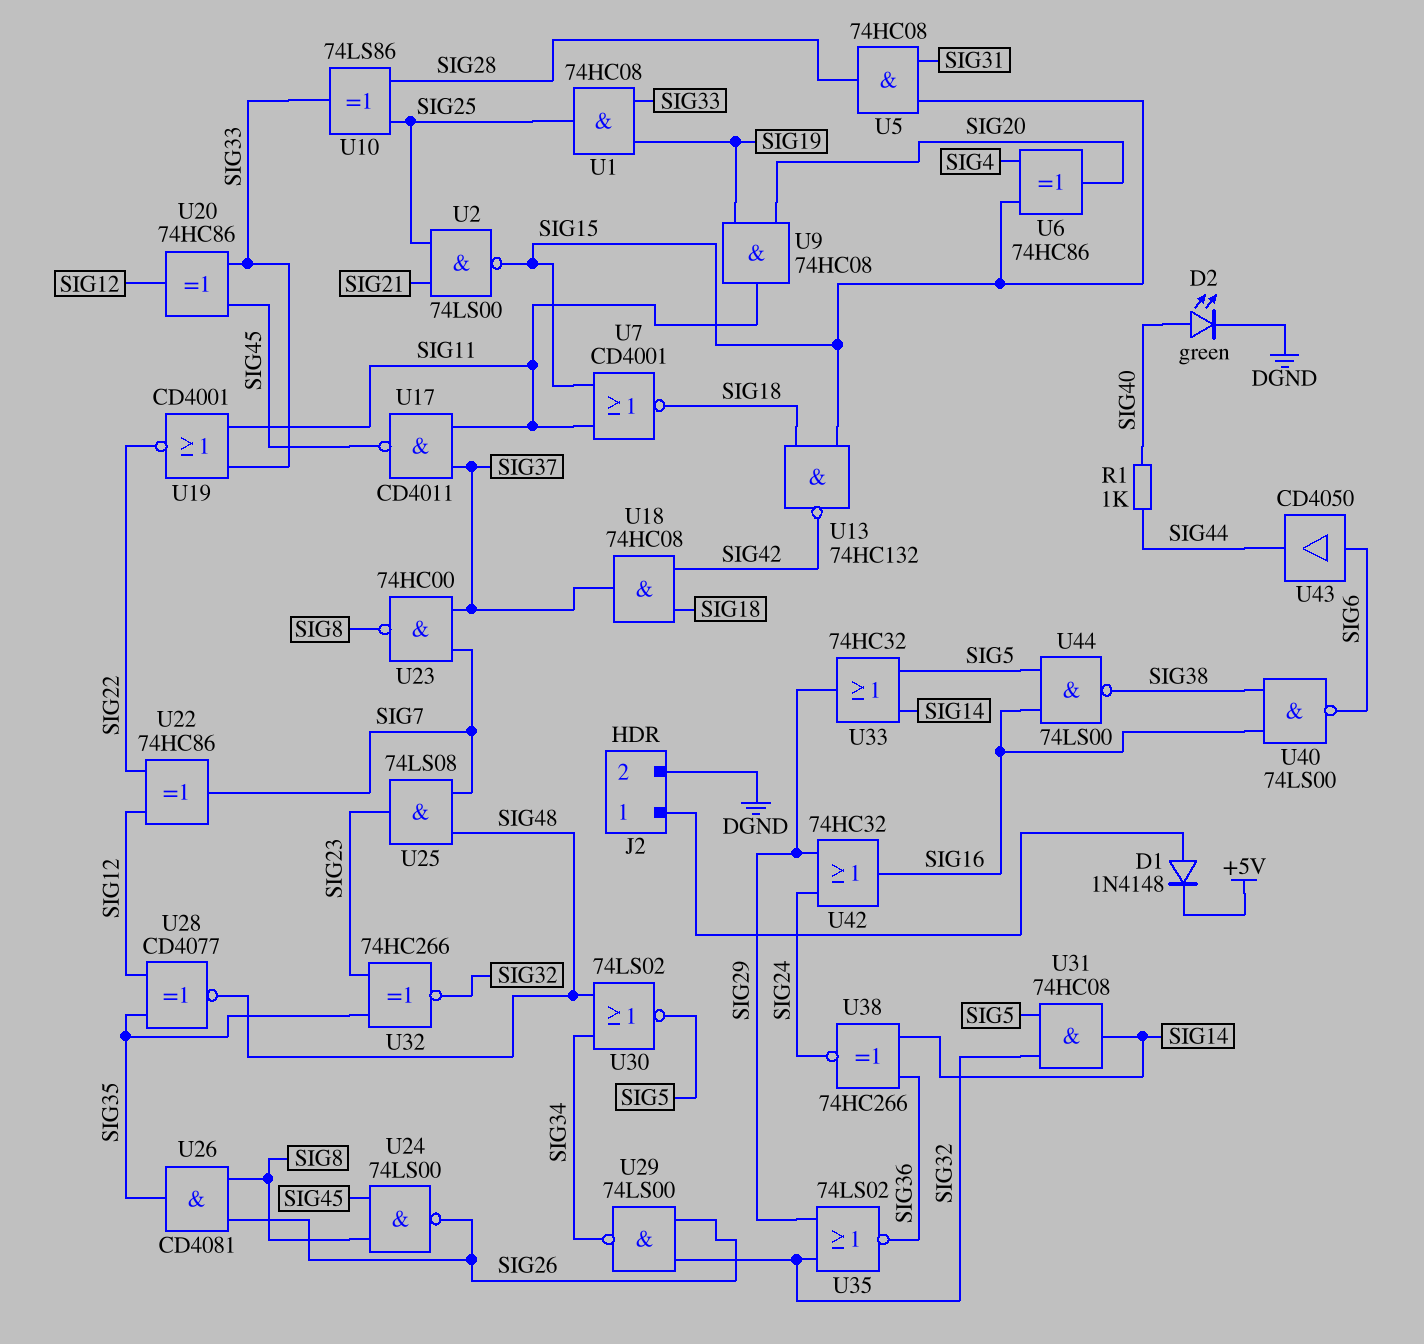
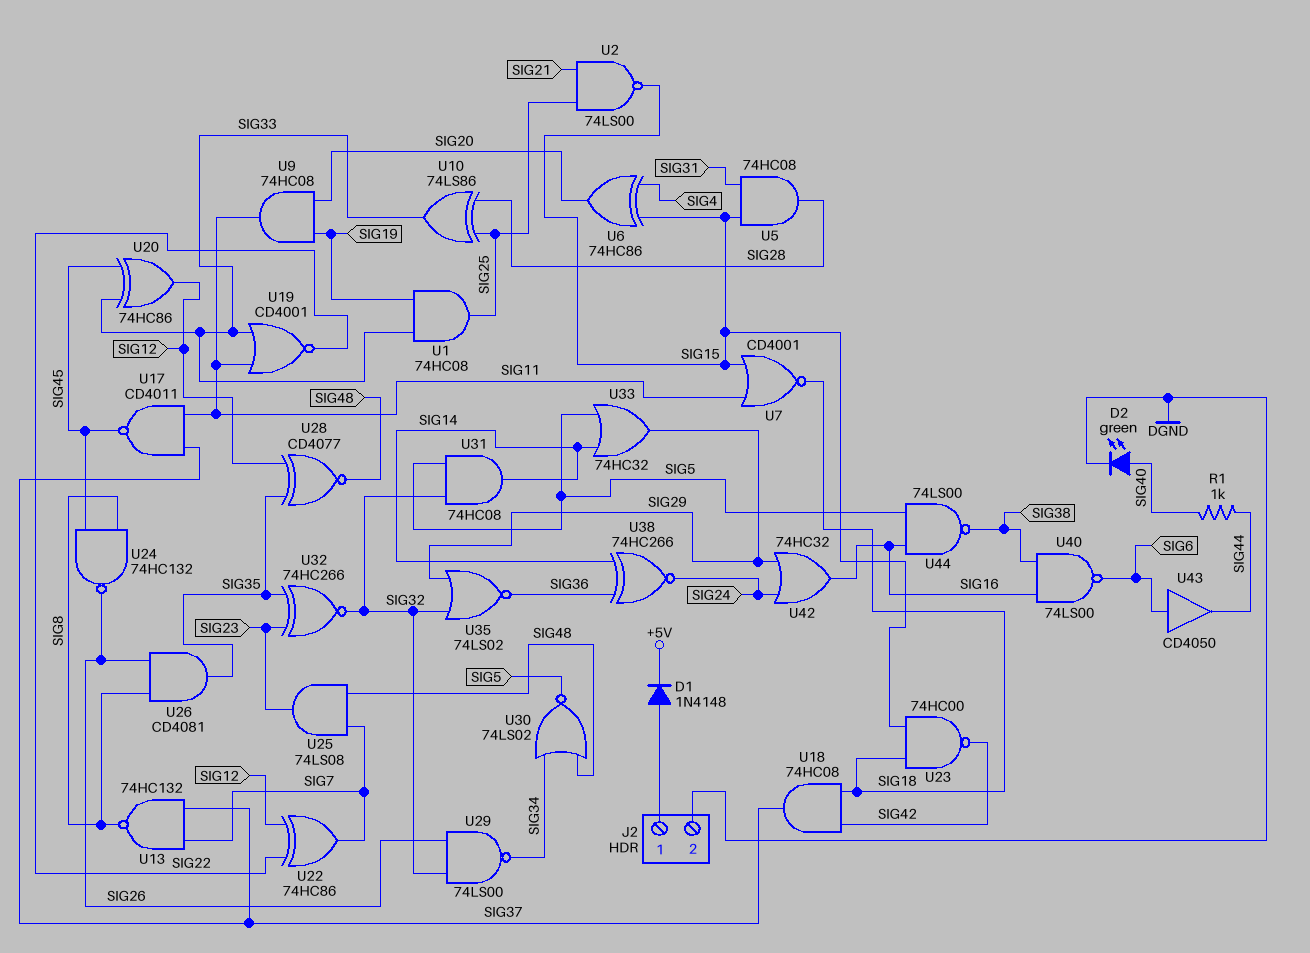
U13: NAND 74HC132 (in SIG15, in SIG18, out SIG42) -> NAND 74HC132 (in SIG7, in SIG37, out SIG8)
U23: NAND 74HC00 (in SIG7, in SIG37, out SIG8) -> NAND 74HC00 (in SIG15, in SIG18, out SIG42)
U24: NAND 74LS00 (in SIG8, in SIG45, out SIG26) -> NAND 74HC132 (in SIG8, in SIG45, out SIG26)

